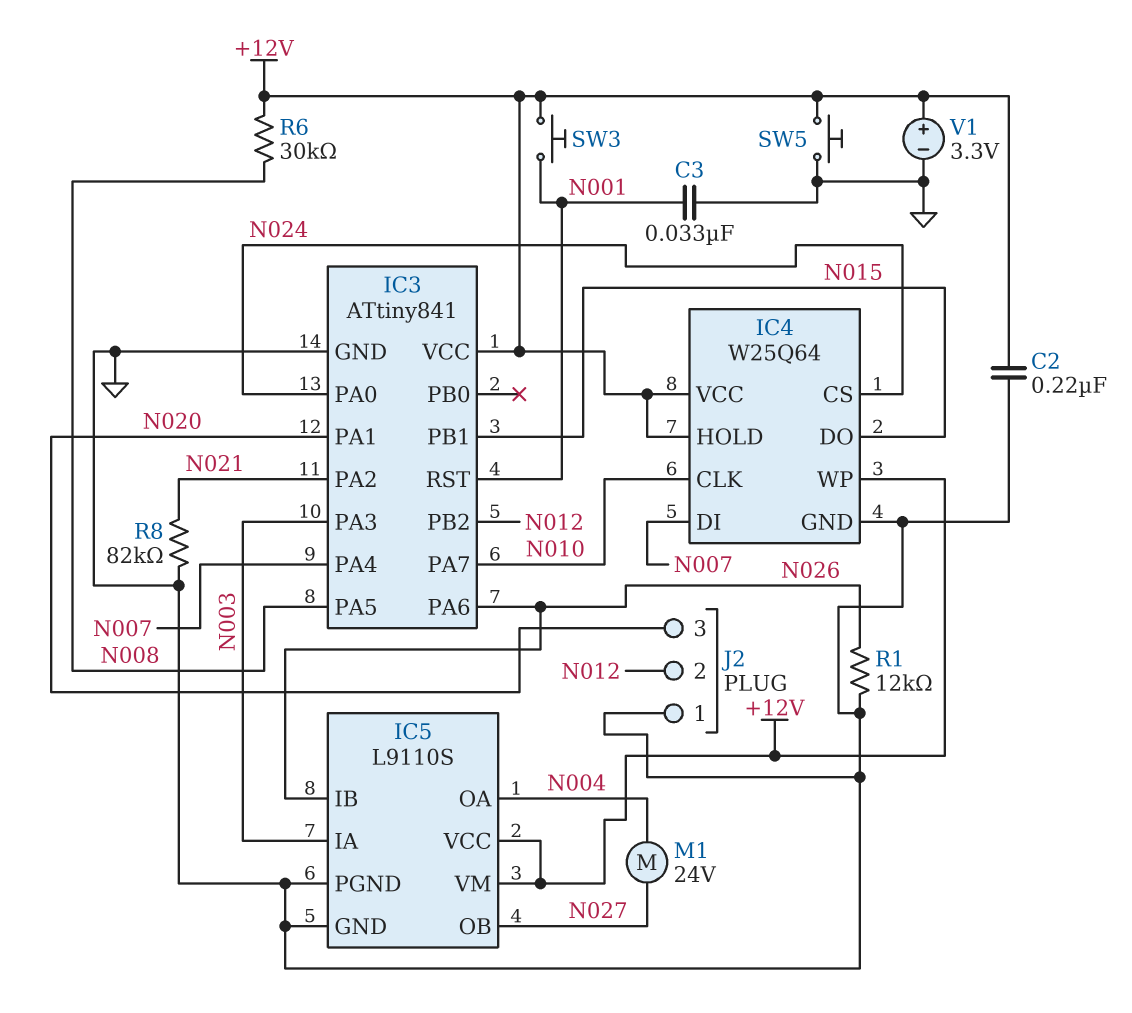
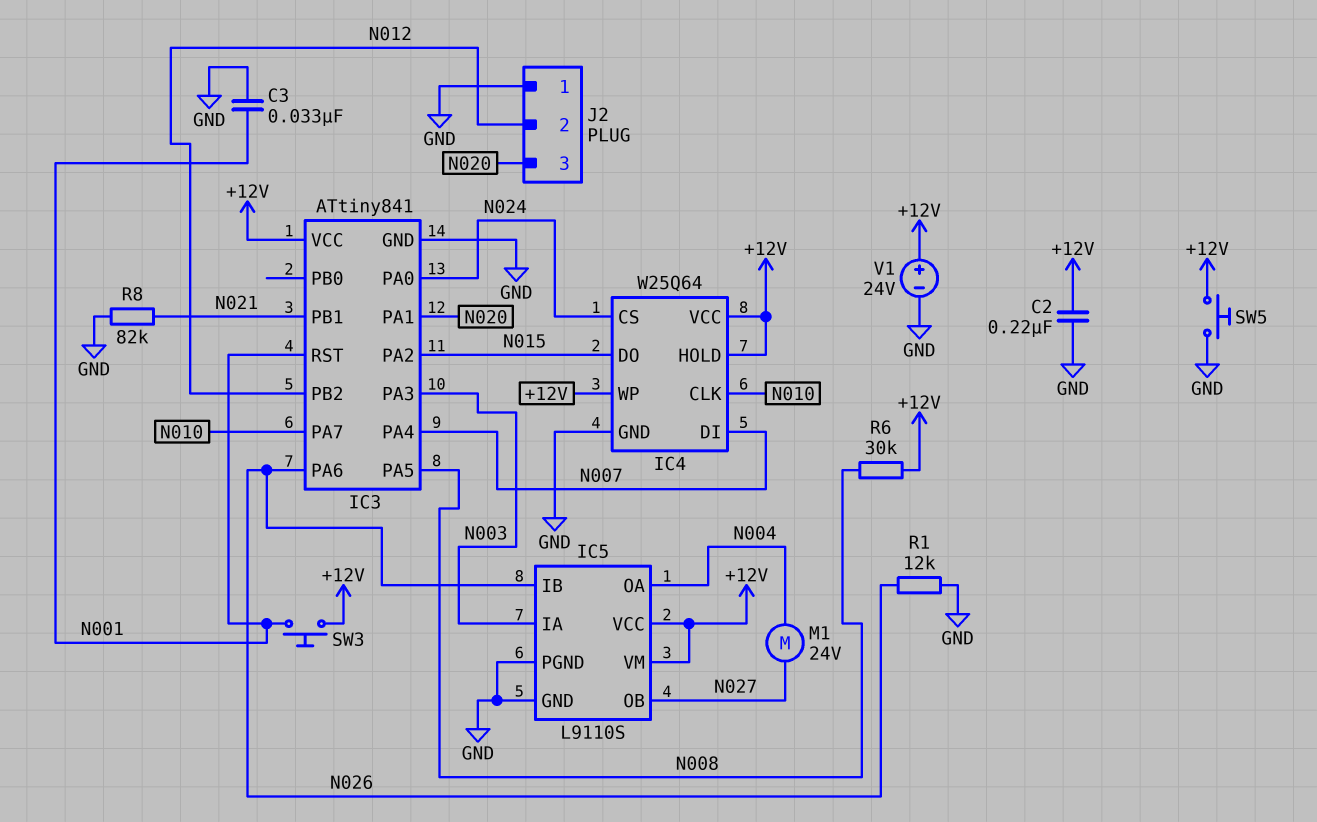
IC3 pin PA2: N021 -> N015
IC3 pin PB1: N015 -> N021
V1: 3.3V (plus +12V, minus GND) -> 24V (plus +12V, minus GND)

